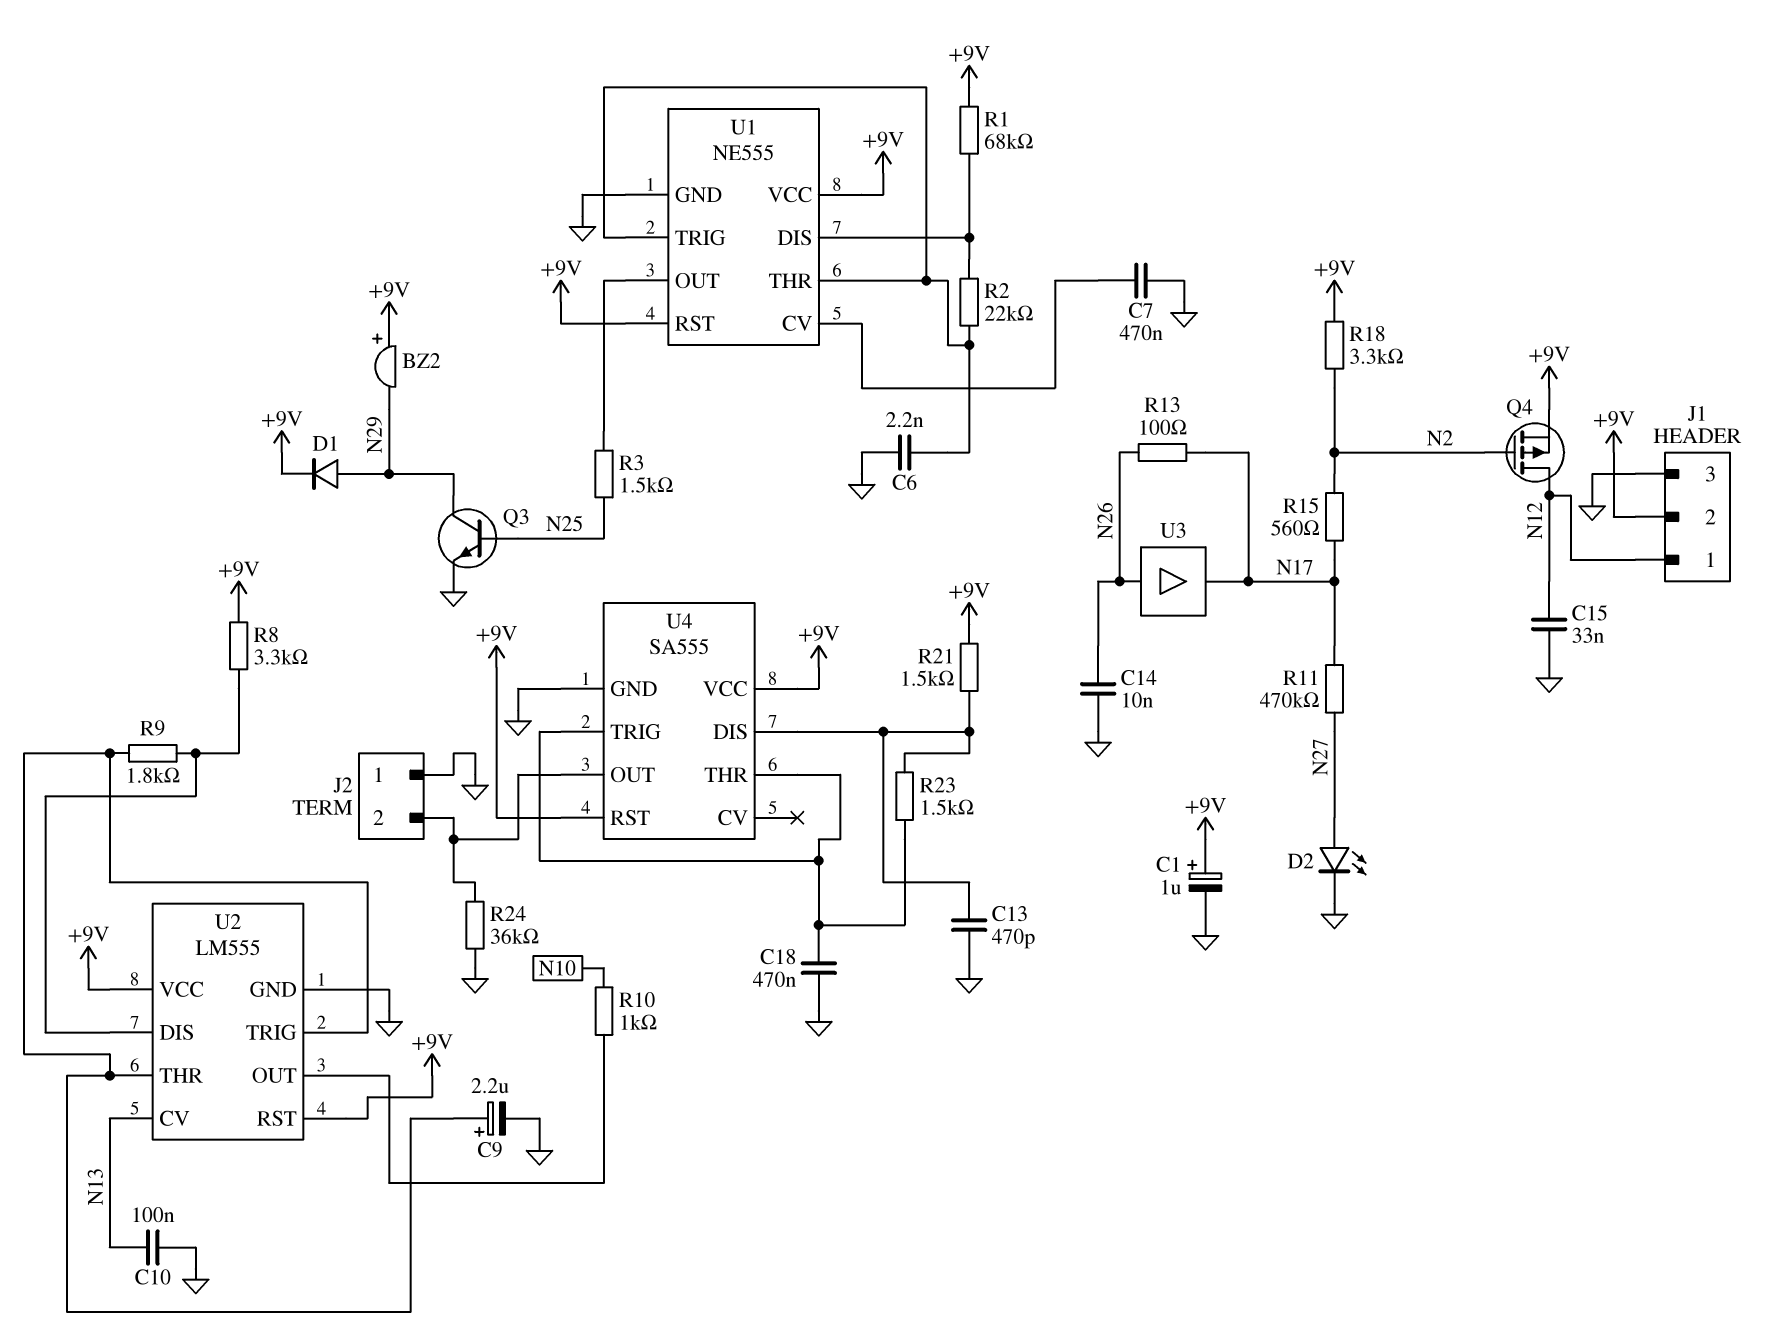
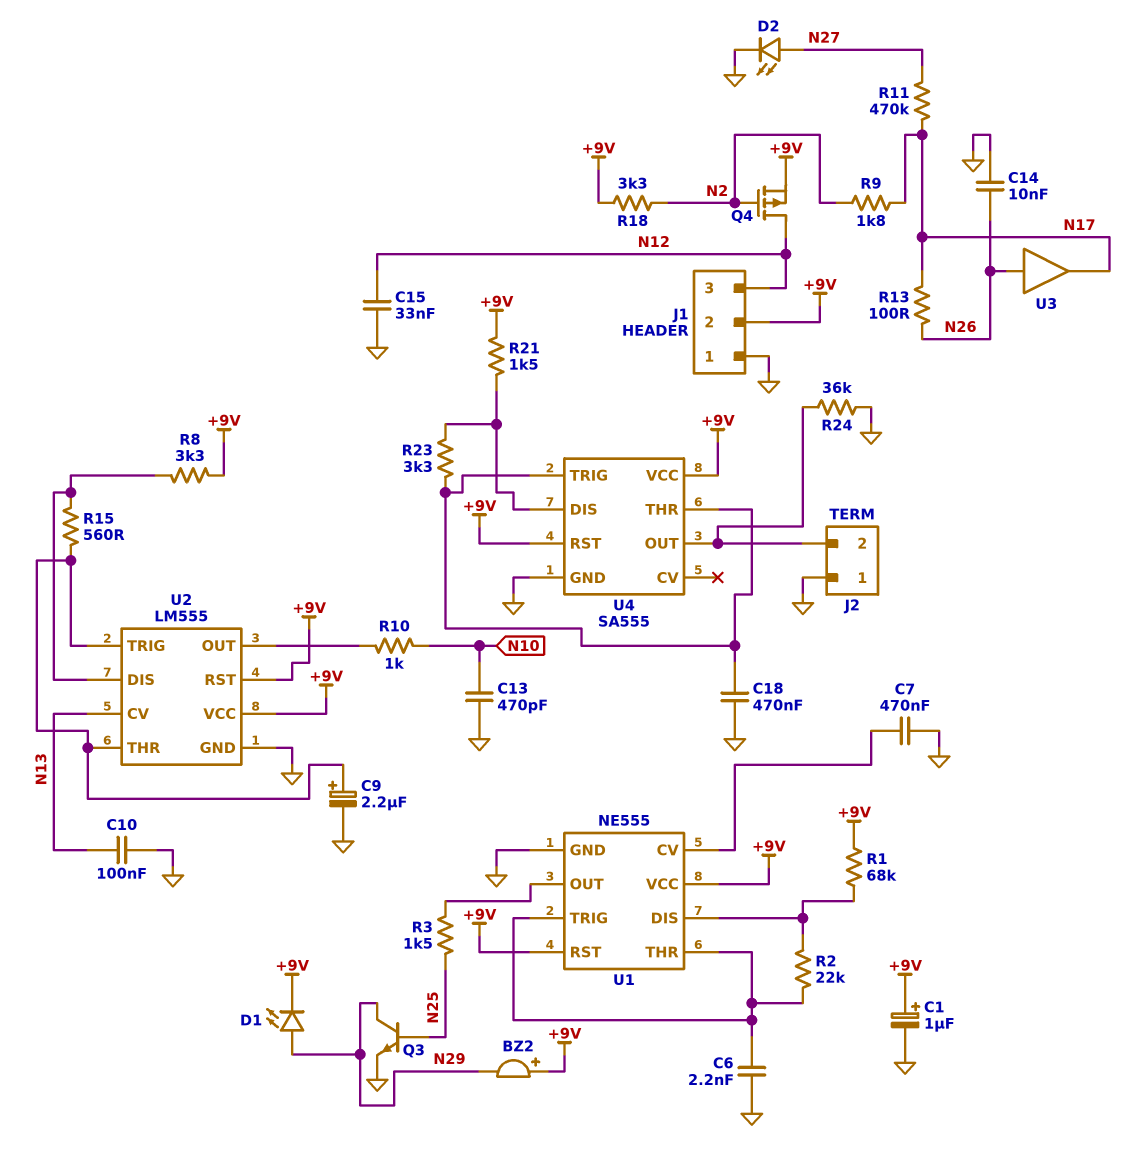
C13: 470pF (GND, U4/DIS) -> 470pF (GND, N10)
D1: diode (A N29, K +9V) -> LED (A N29, K +9V)
J1 pin 1: N12 -> GND
J1 pin 3: GND -> N12
R9: 1.8k (U2/DIS, U2/THR) -> 1.8k (N2, N17)
R15: 560 (N2, N17) -> 560 (U2/DIS, U2/THR)
R23: 1.5k (U4/DIS, U4/THR) -> 3.3k (U4/DIS, U4/THR)

